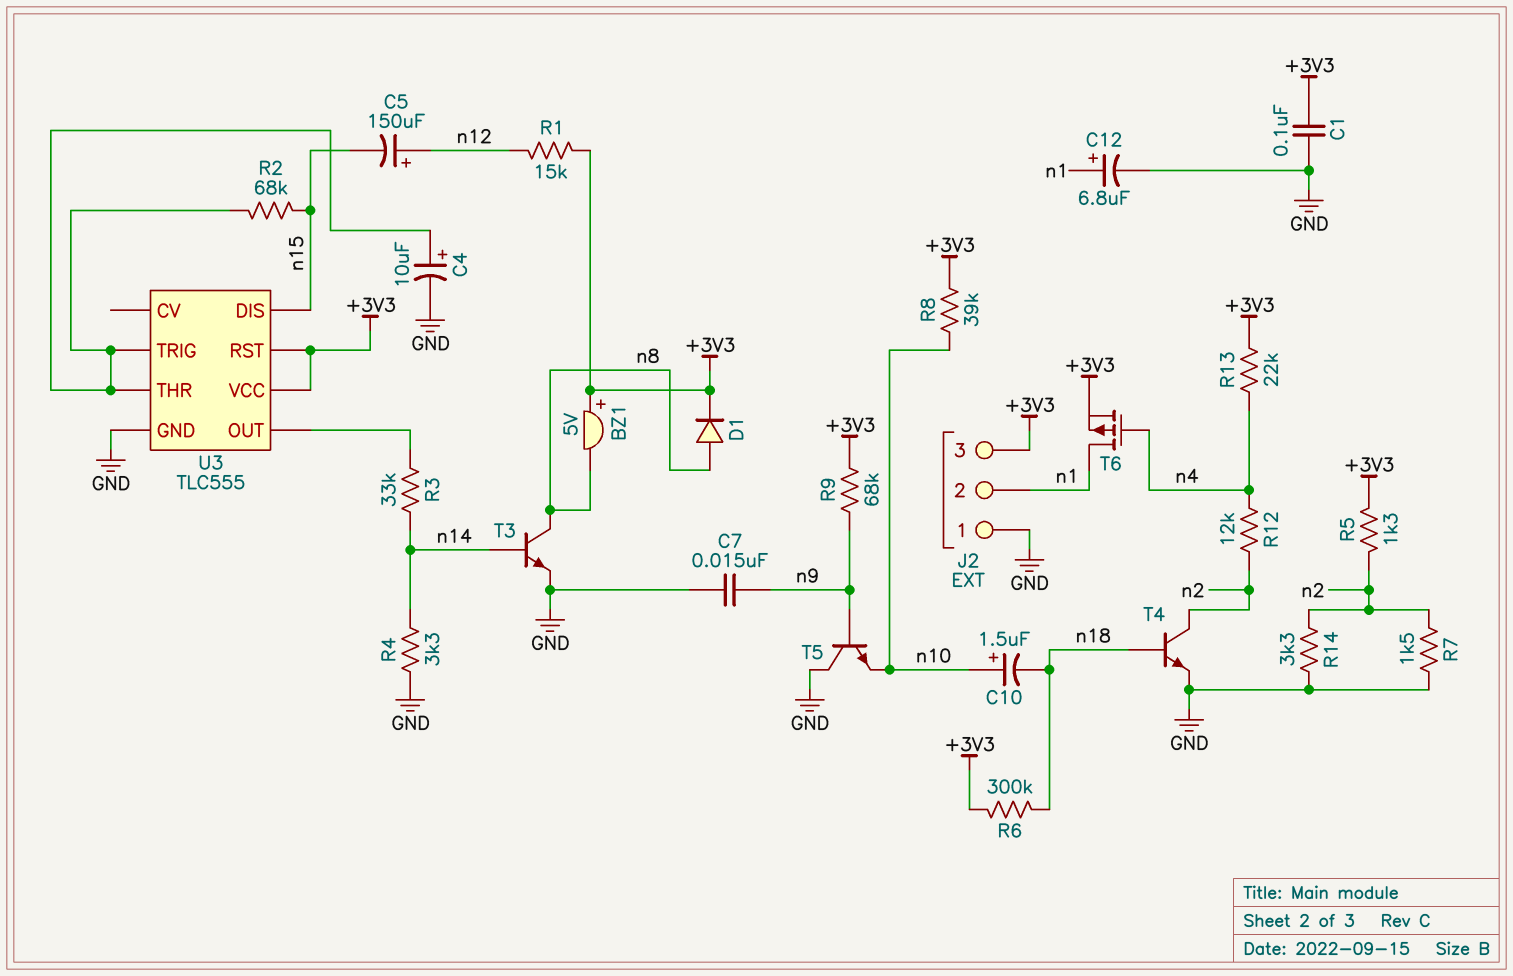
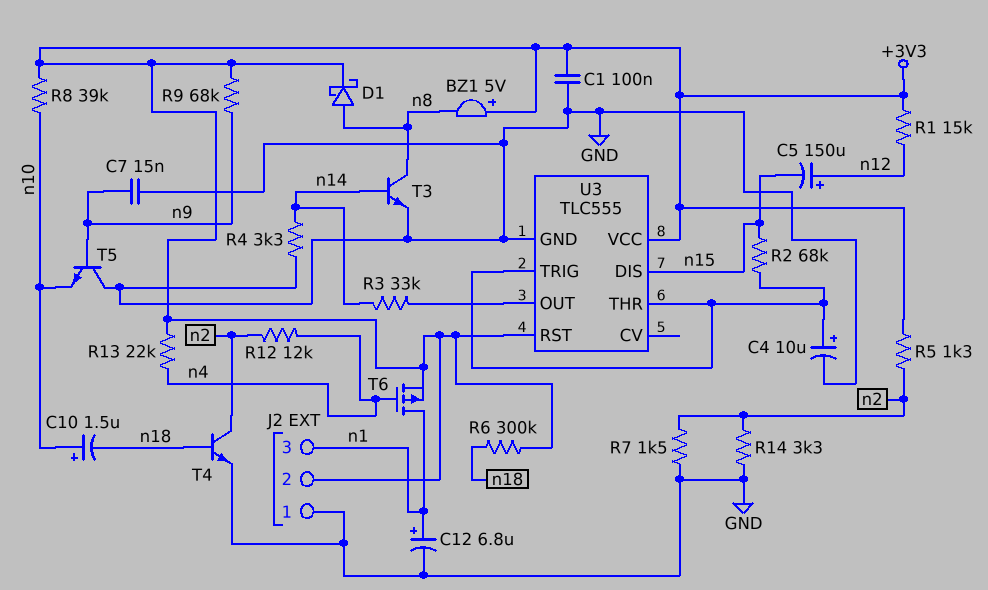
D1: diode (A n8, K +3V3) -> schottky (A n8, K +3V3)
J2 pin 2: n1 -> +3V3
J2 pin 3: +3V3 -> n1

